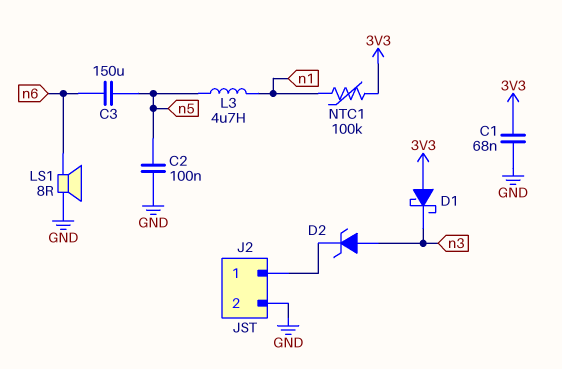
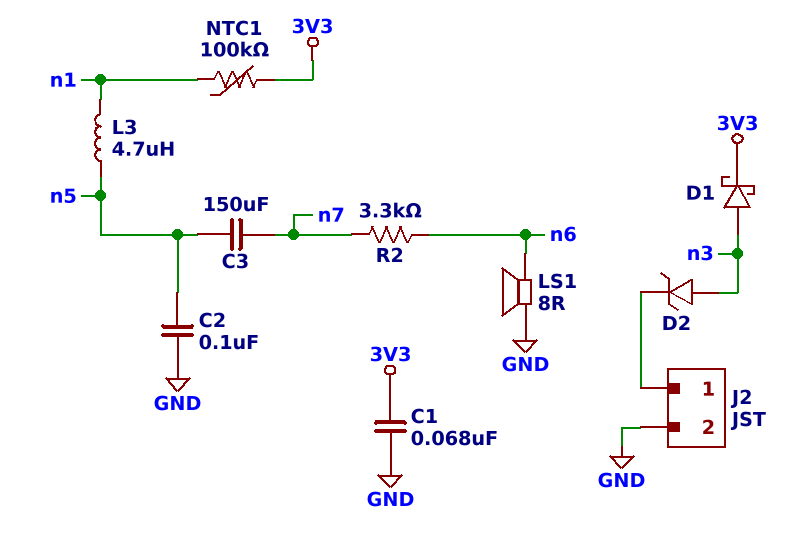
C3: 150uF (n5, n6) -> 150uF (n5, n7)
D1: schottky (A 3V3, K n3) -> schottky (A n3, K 3V3)
R2: none -> 3.3k (n6, n7)

